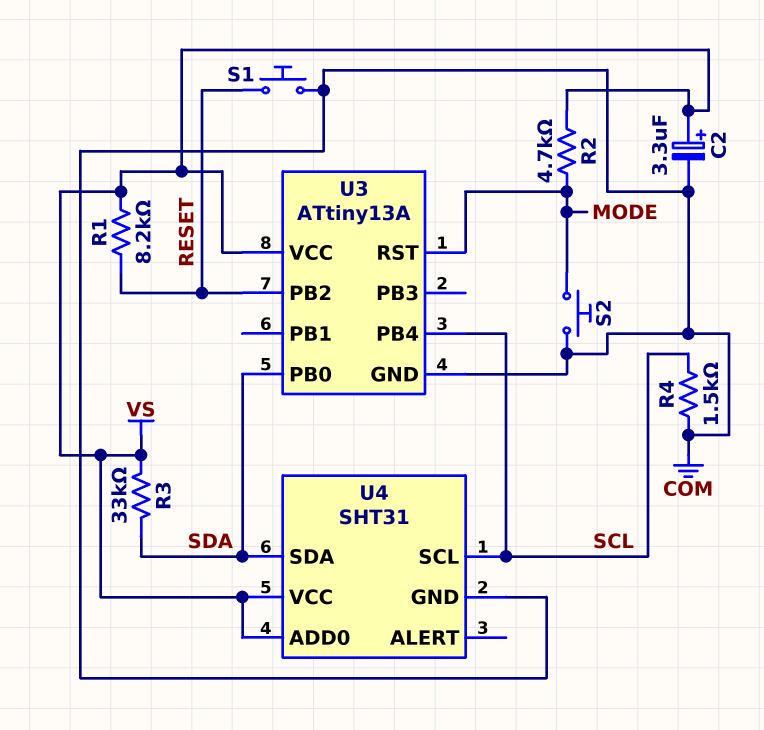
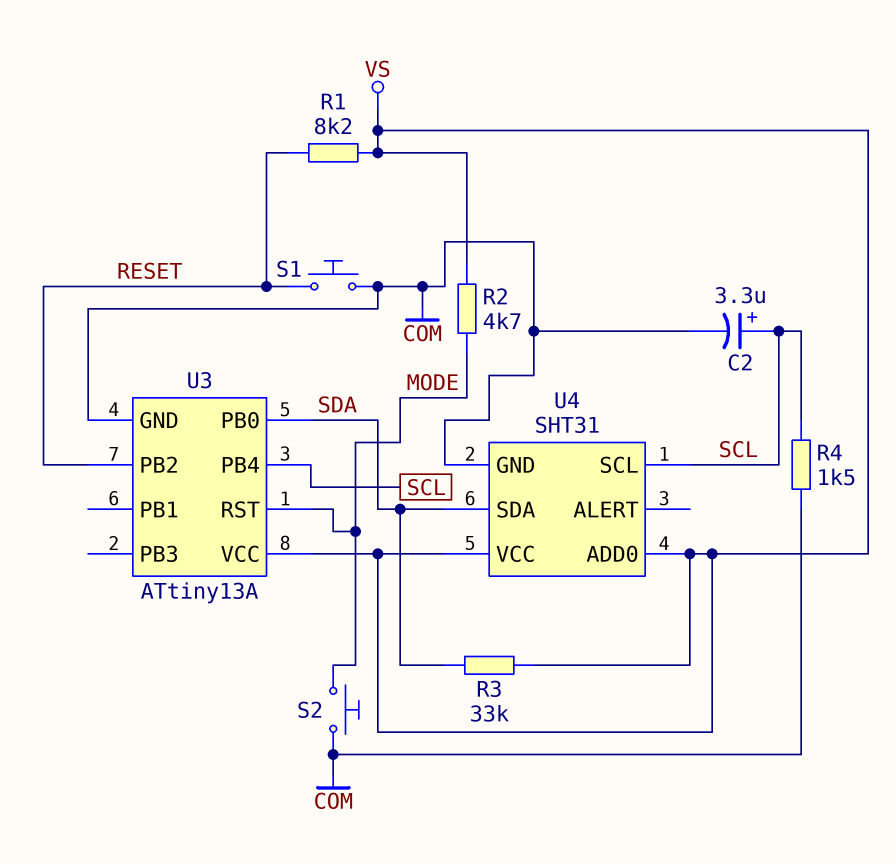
C2: 3.3uF (plus VS, minus COM) -> 3.3uF (plus SCL, minus COM)

